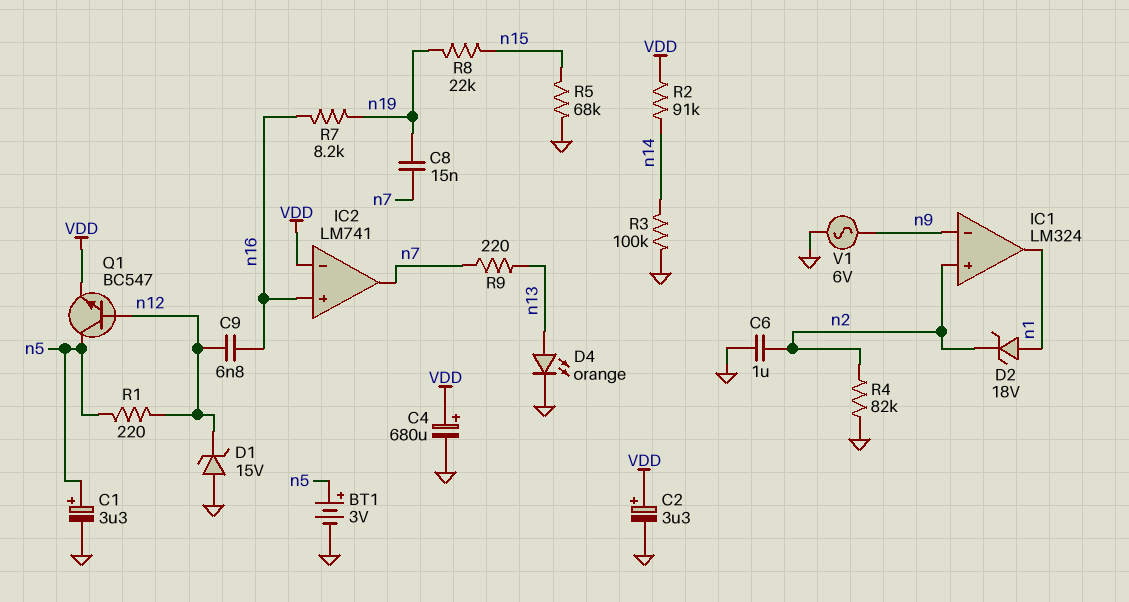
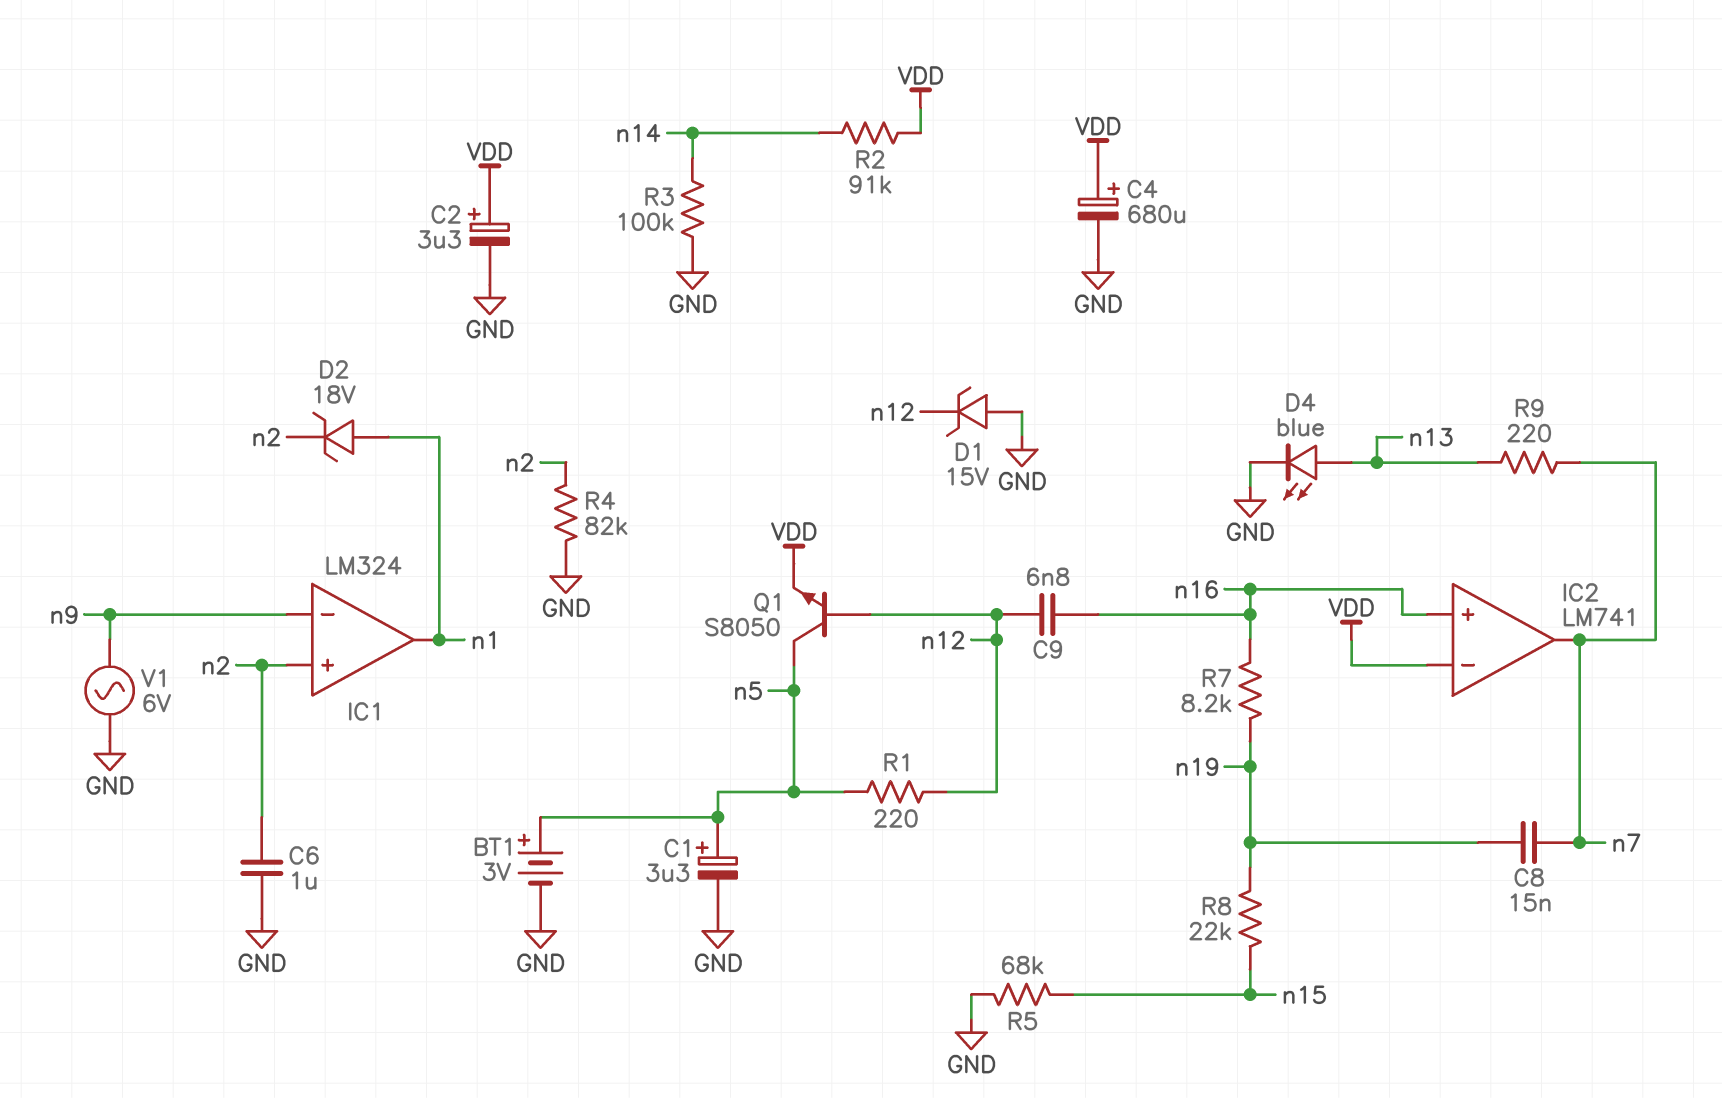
D4: LED orange (A n13, K GND) -> LED blue (A n13, K GND)
Q1: NPN BC547 (B n12, C n5, E VDD) -> NPN S8050 (B n12, C n5, E VDD)

